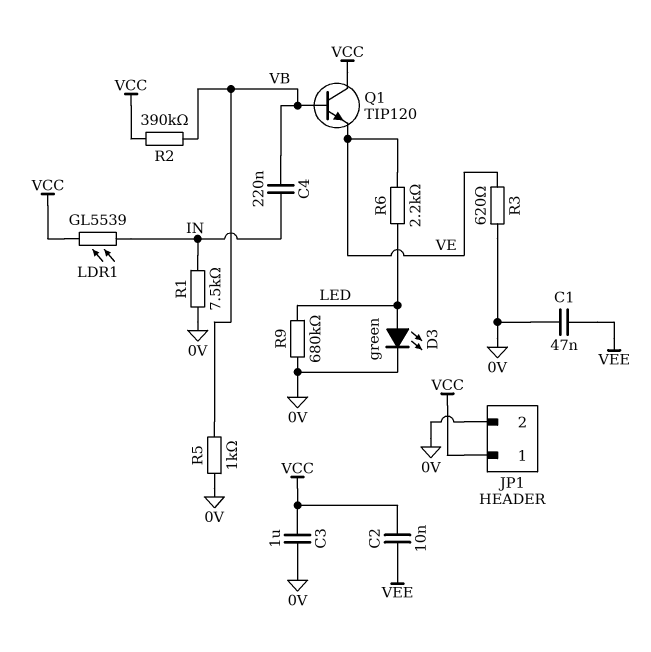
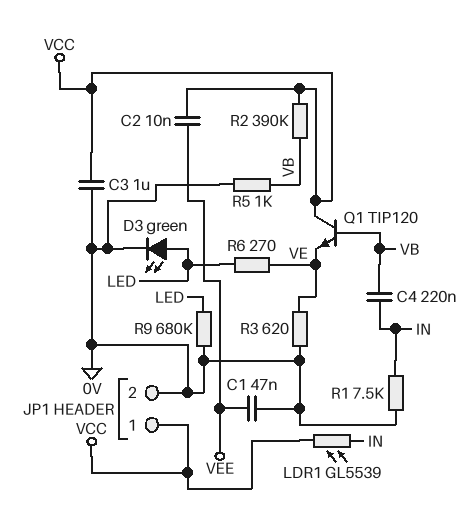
R6: 2.2k (LED, VE) -> 270 (LED, VE)

